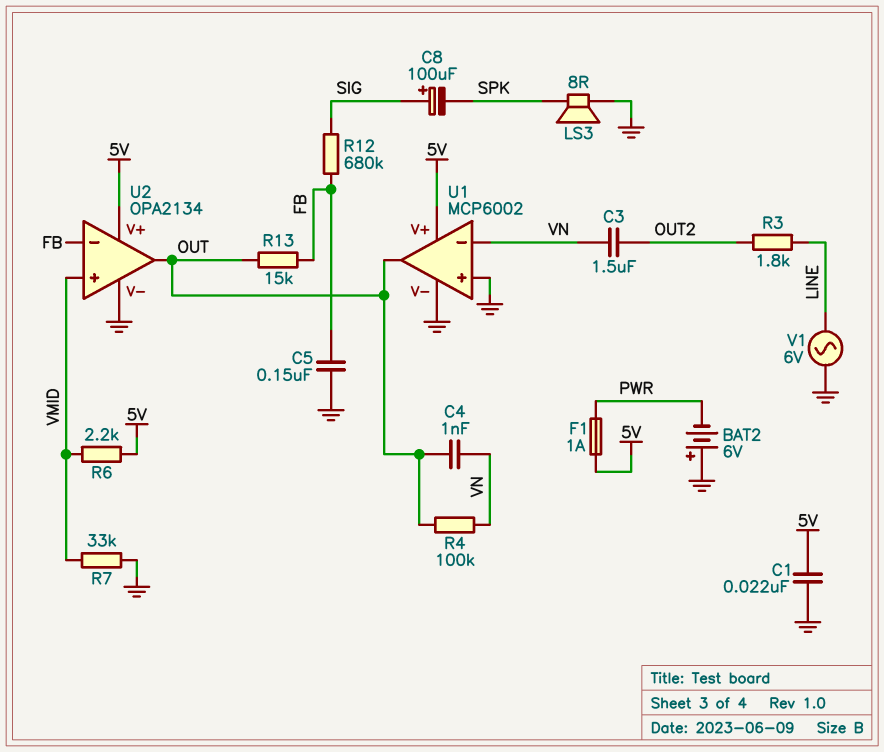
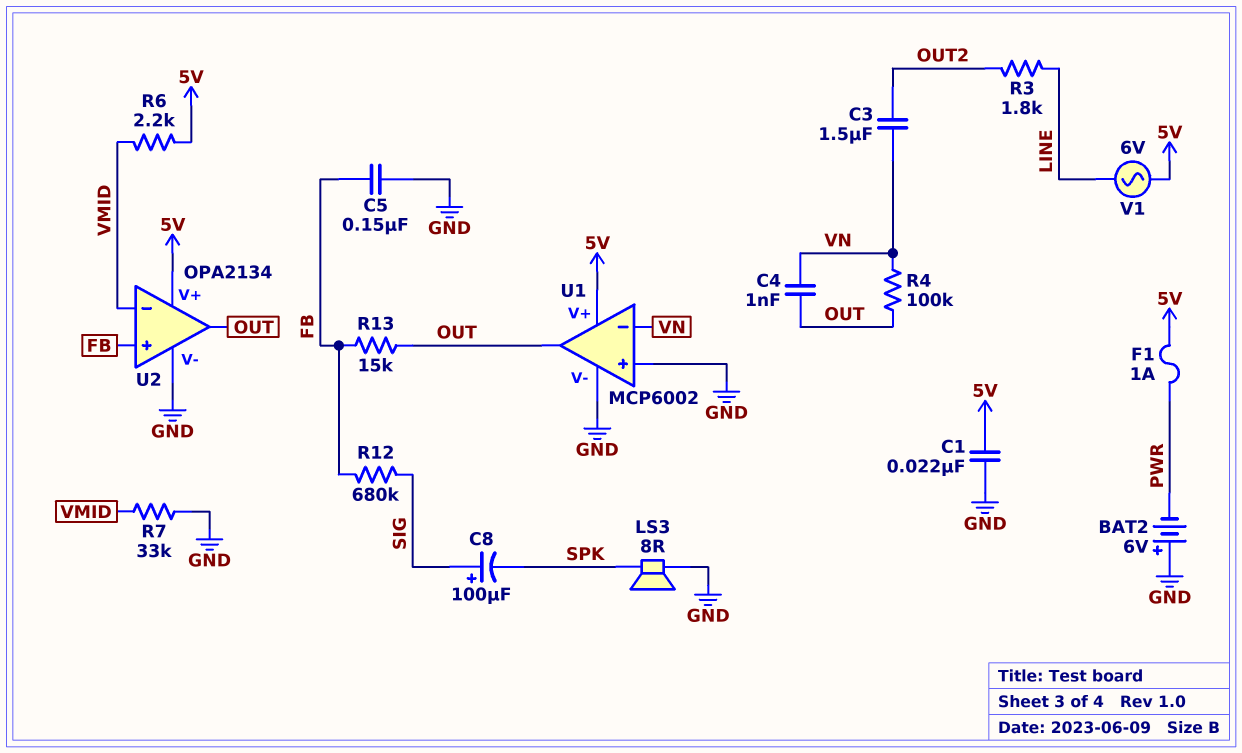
U2 pin in+: VMID -> FB
U2 pin in-: FB -> VMID
V1: AC 6V (GND, LINE) -> AC 6V (5V, LINE)

